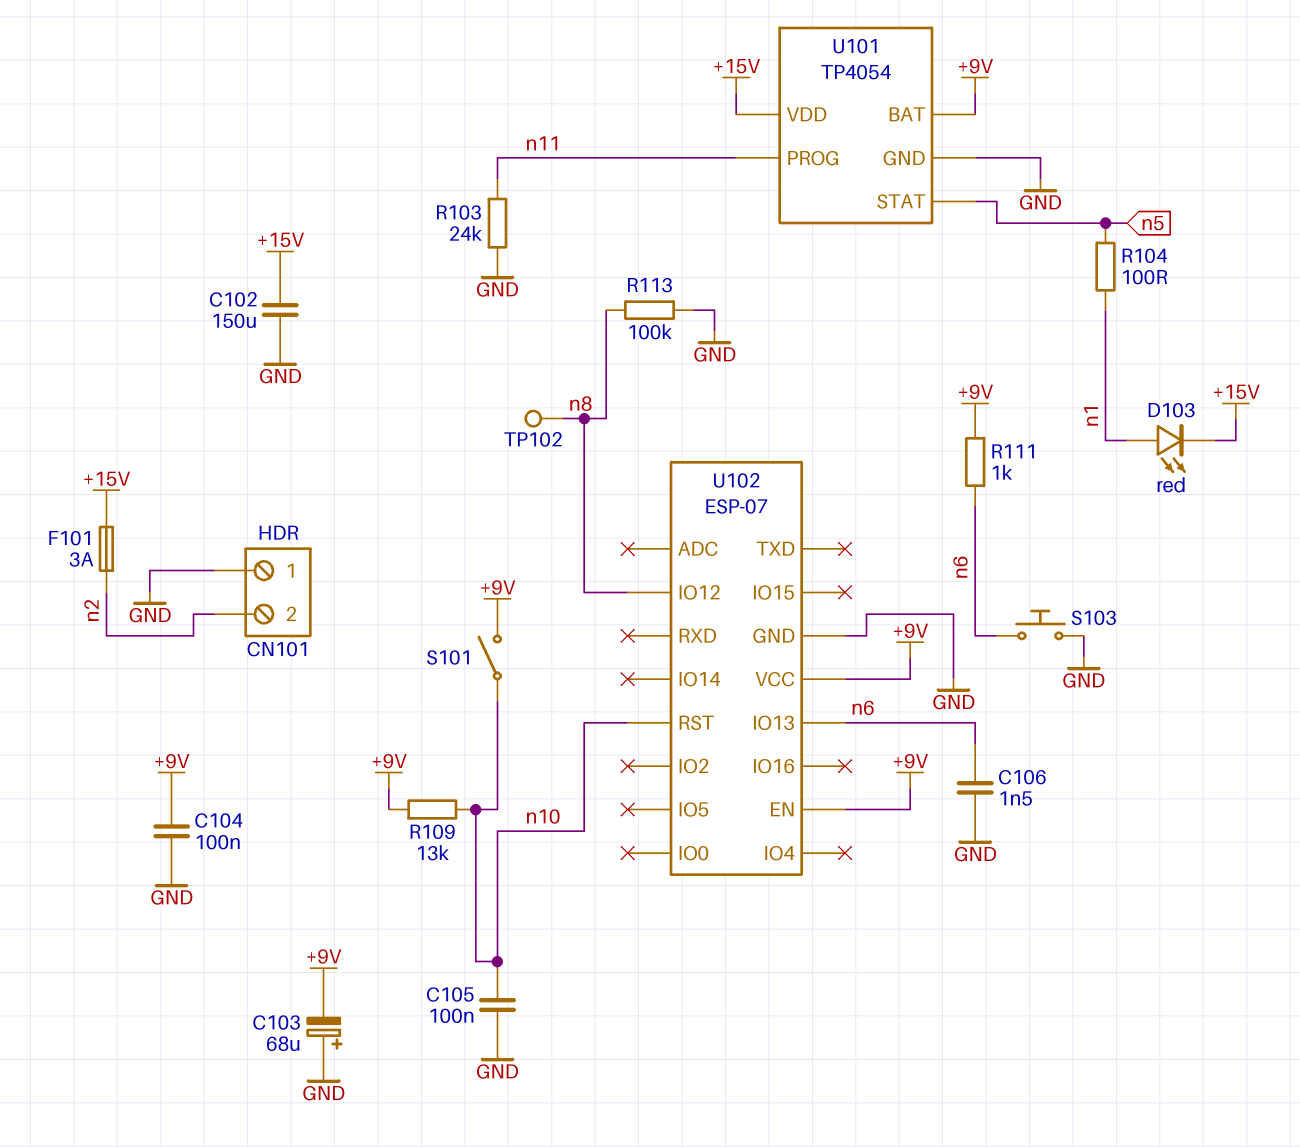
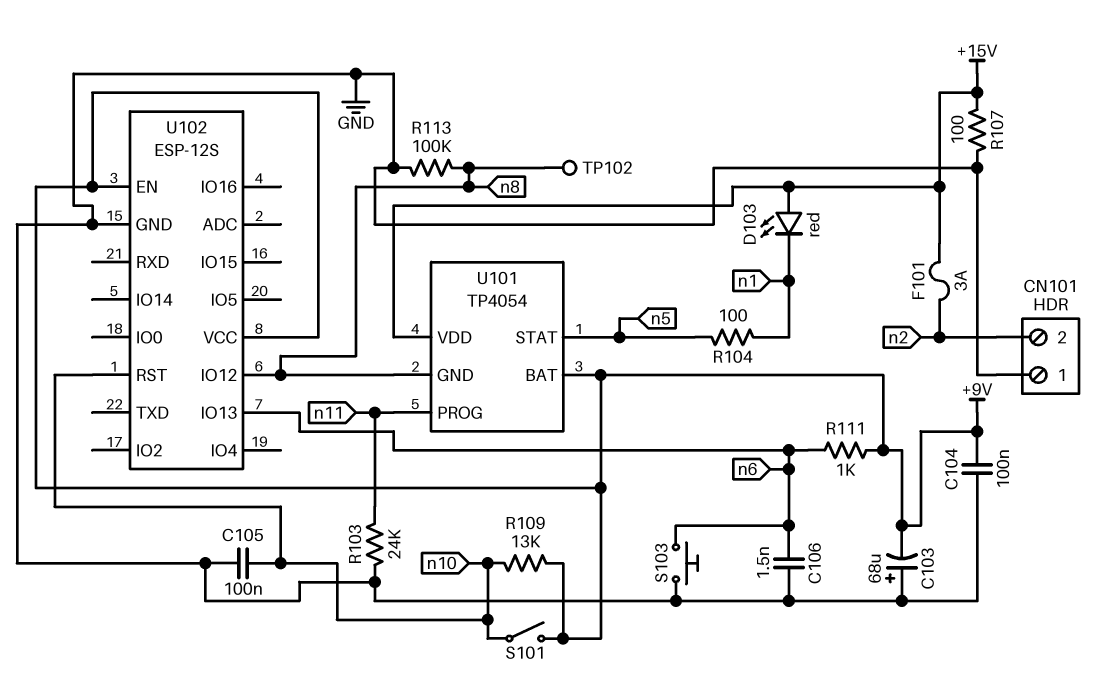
C102: 150uF (+15V, GND) -> none
D103: LED red (A n1, K +15V) -> LED red (A +15V, K n1)
R107: none -> 100 (+15V, GND)
U101 pin GND: GND -> n8
U102: ESP-07 -> ESP-12S

